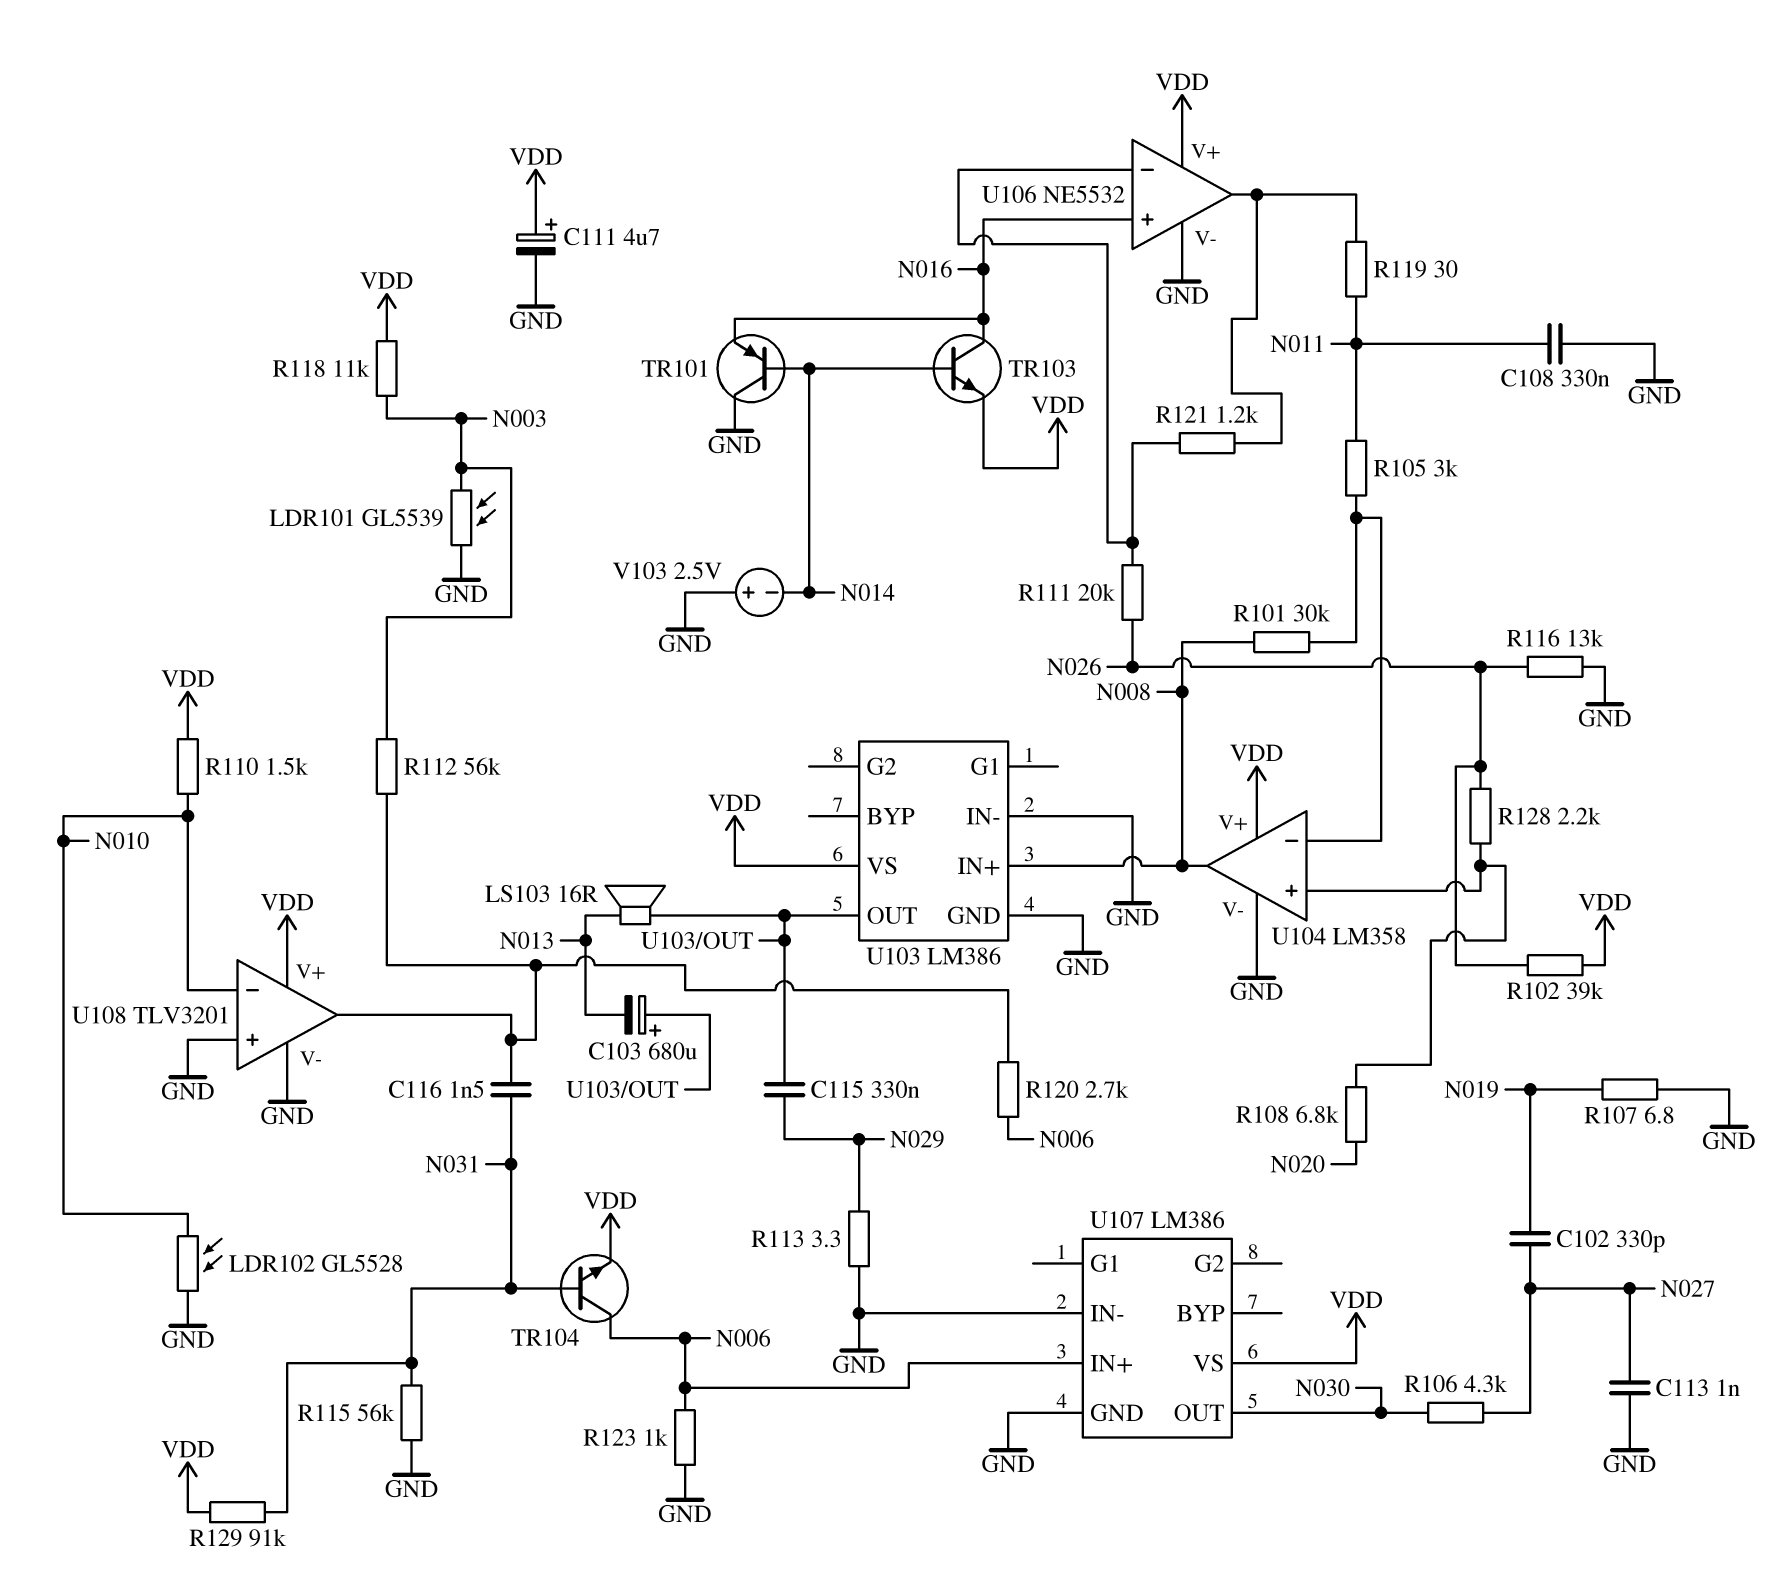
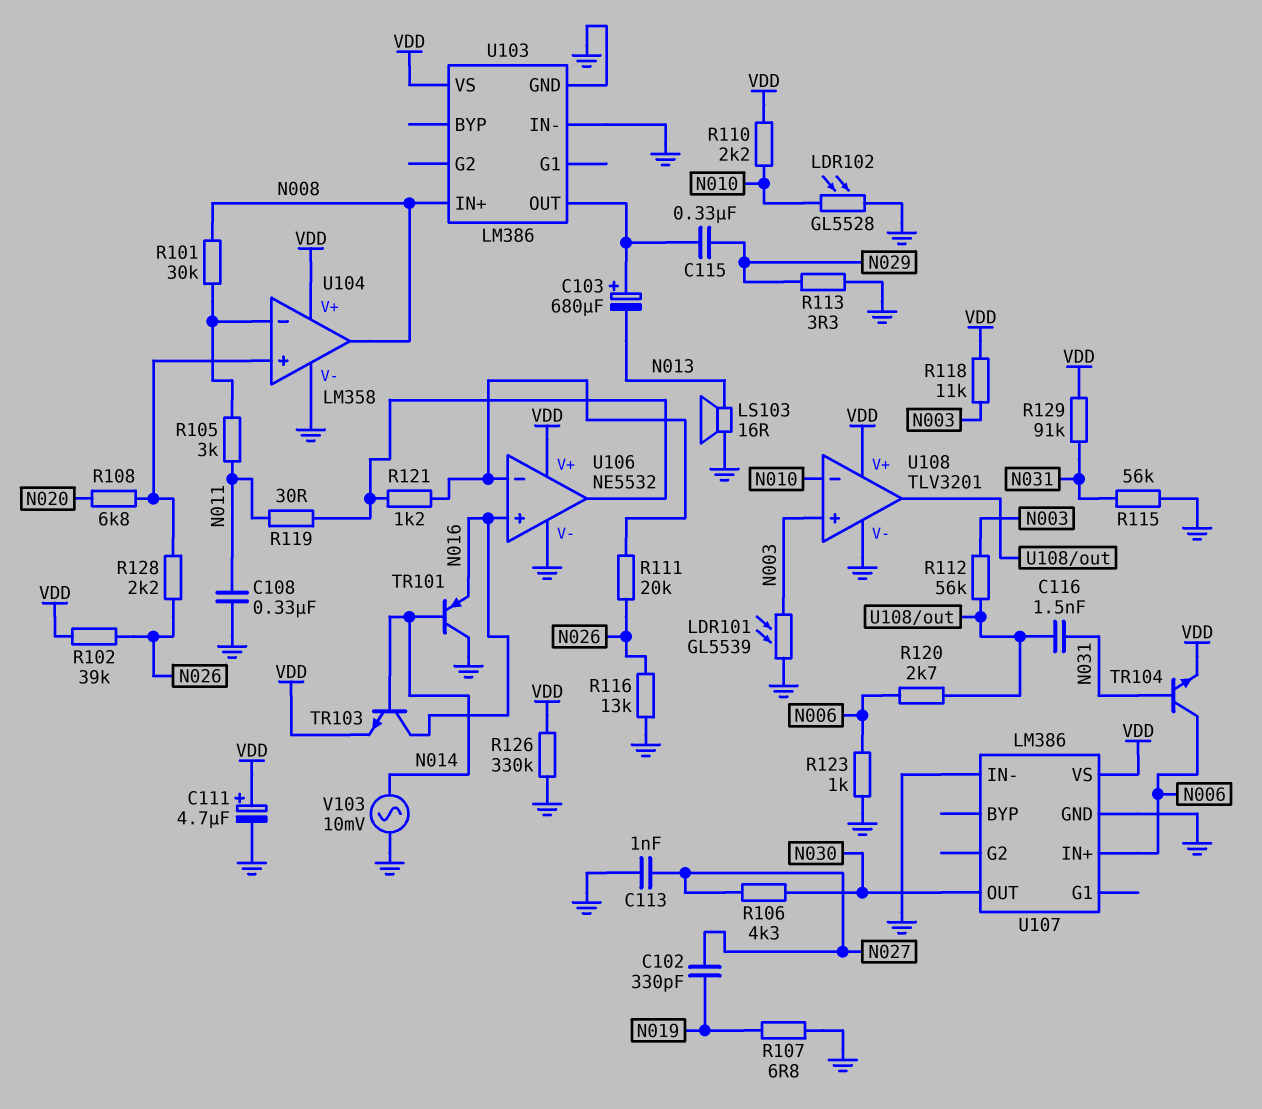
LS103: speaker 16R (N013, U103/OUT) -> speaker 16R (GND, N013)
R110: 1.5k (N010, VDD) -> 2.2k (N010, VDD)
R126: none -> 330k (GND, VDD)
U108 pin in+: GND -> N003
V103: 2.5V (plus GND, minus N014) -> AC 10mV (GND, N014)

